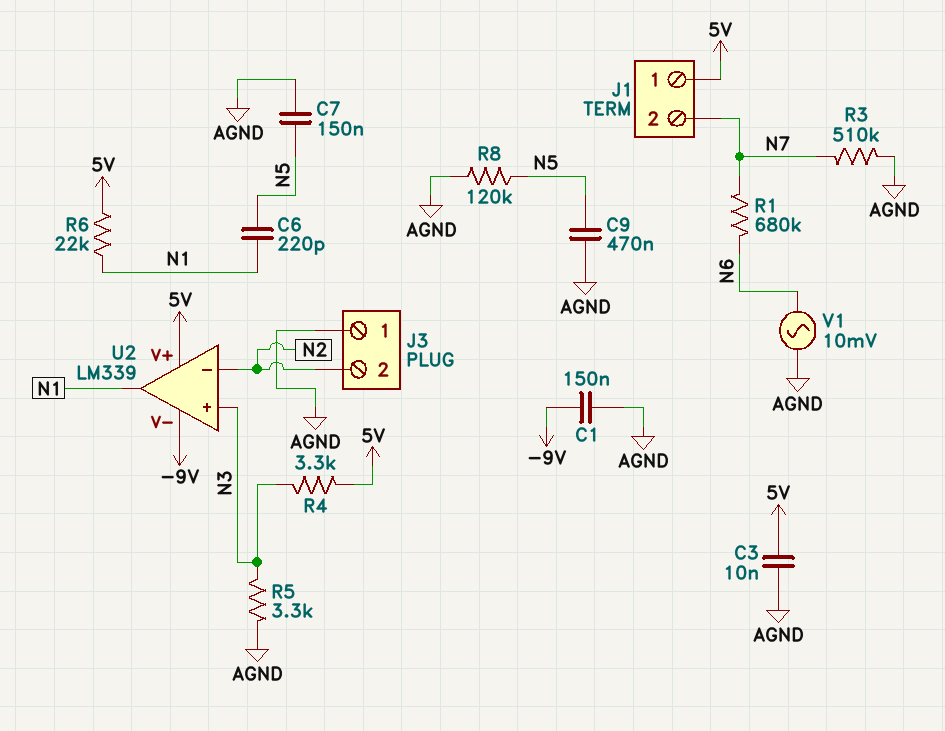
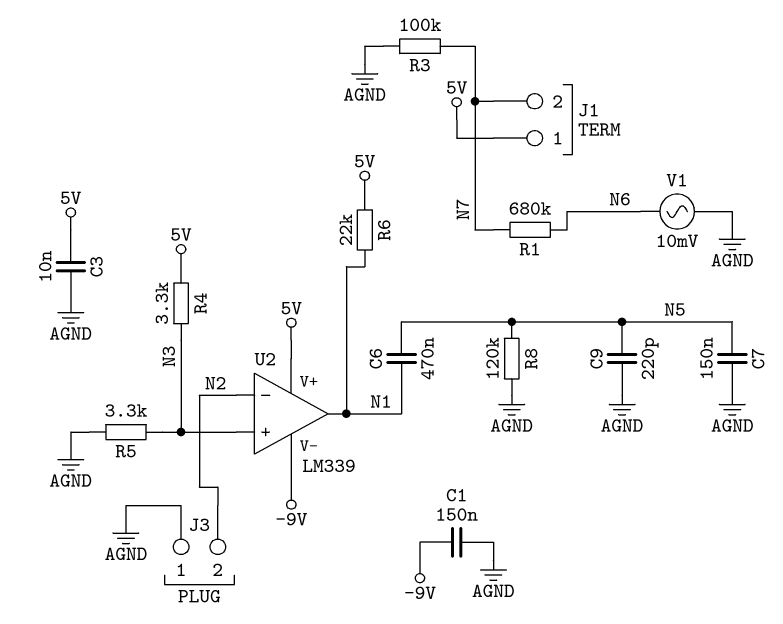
C6: 220pF (N1, N5) -> 470nF (N1, N5)
C9: 470nF (AGND, N5) -> 220pF (AGND, N5)
R3: 510k (AGND, N7) -> 100k (AGND, N7)

